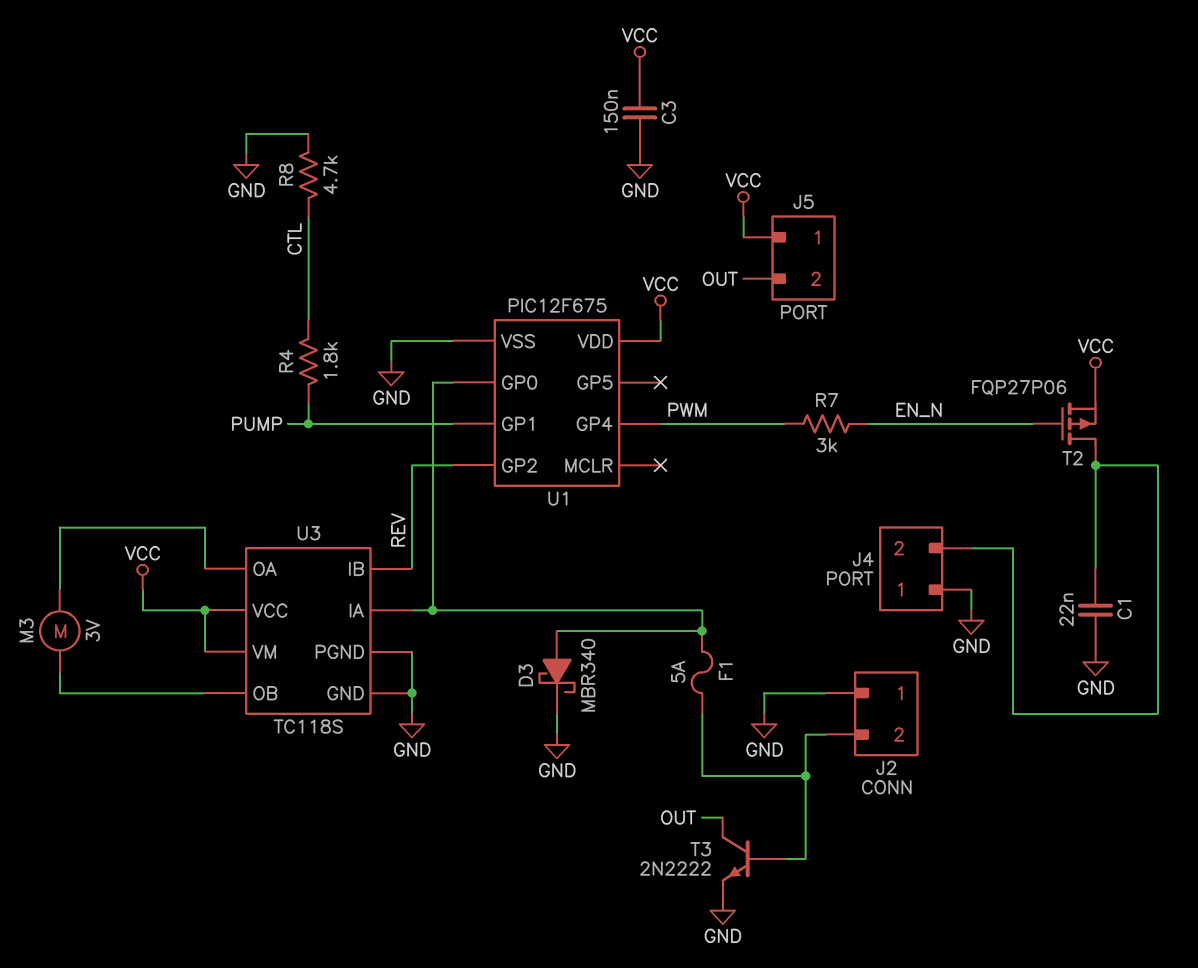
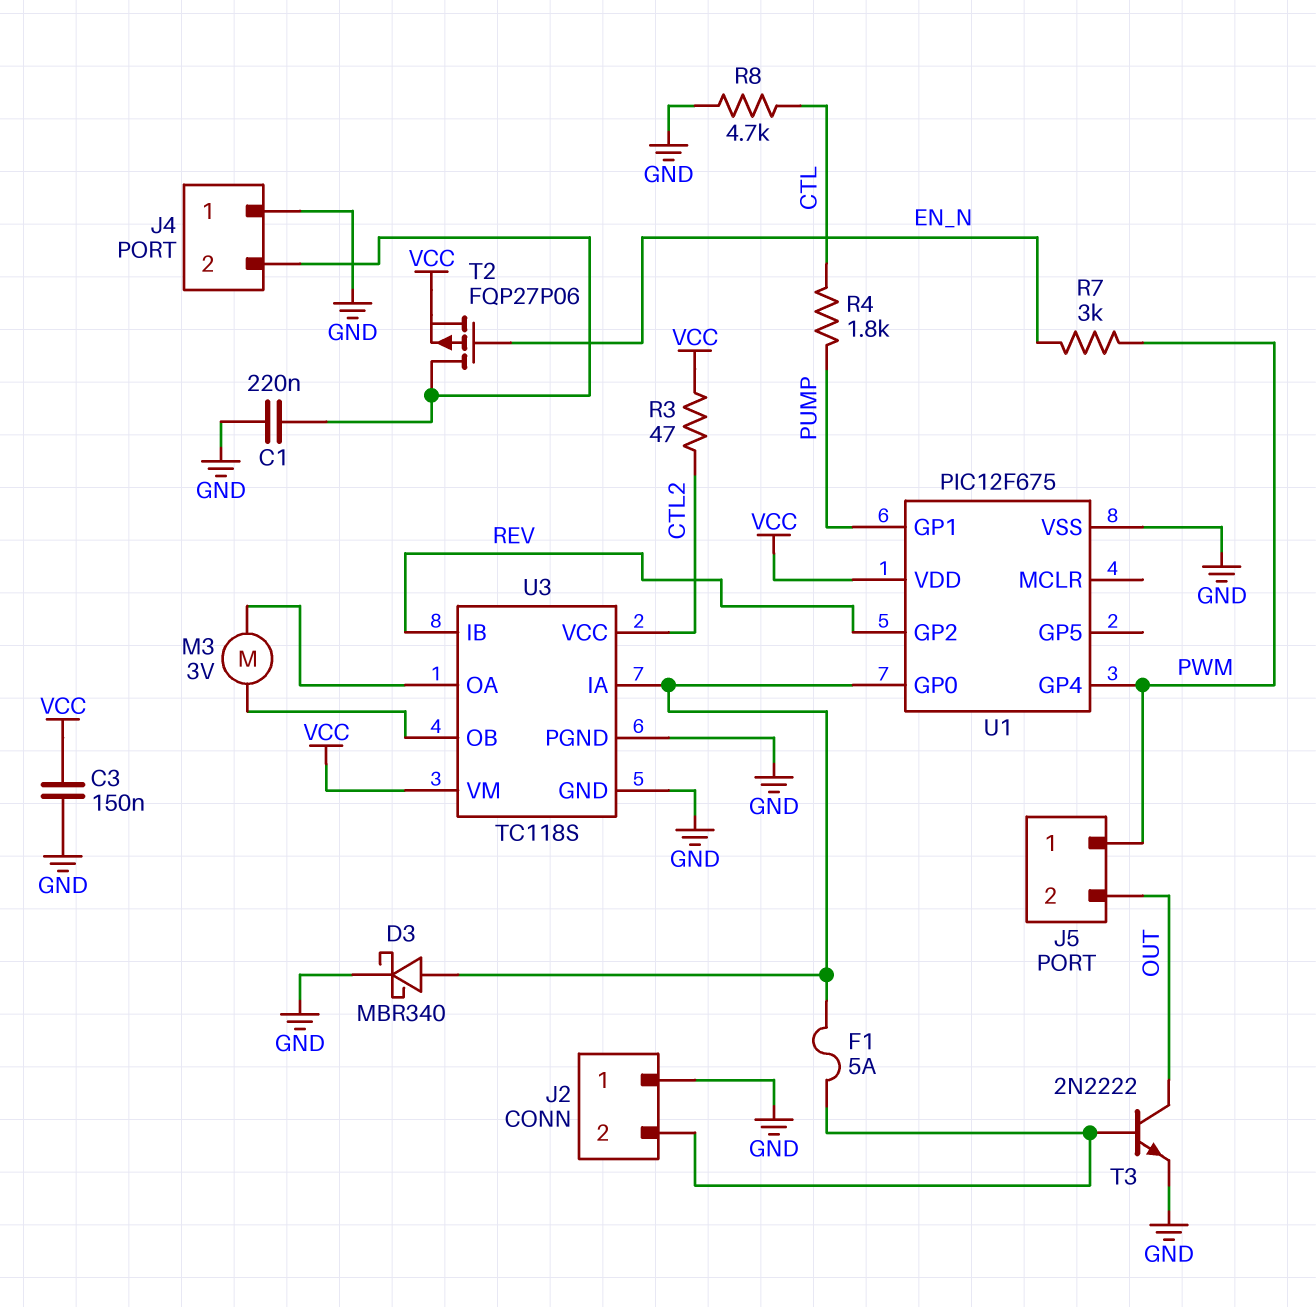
C1: 22nF (GND, J4/2) -> 220nF (GND, J4/2)
J5 pin 1: VCC -> PWM
R3: none -> 47 (CTL2, VCC)
U3 pin VCC: VCC -> CTL2

